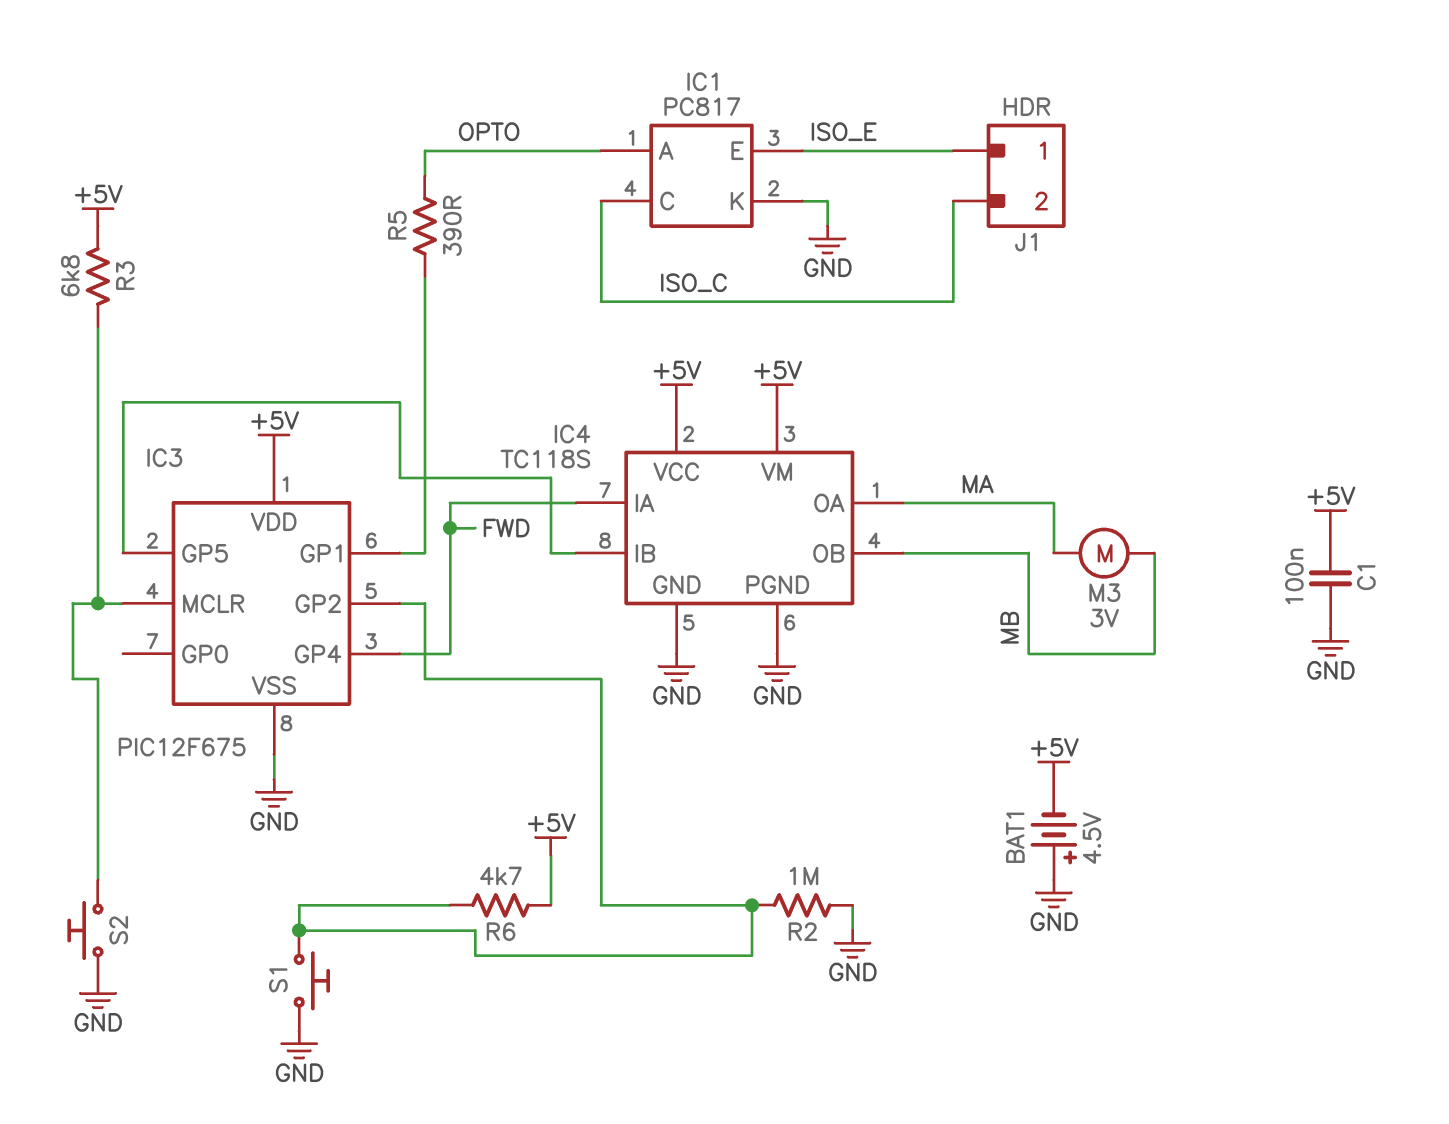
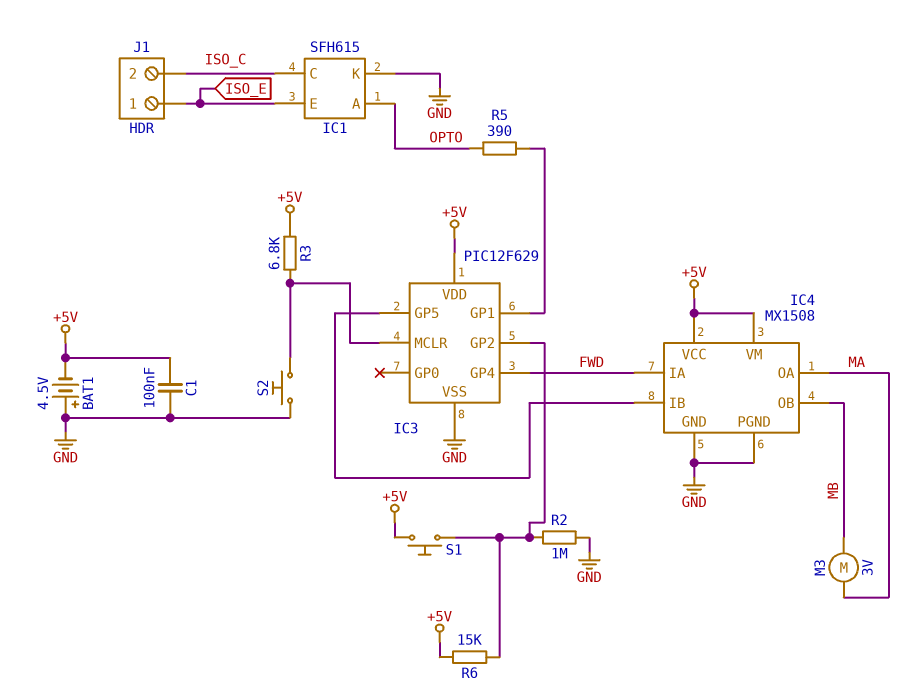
IC1: PC817 -> SFH615
IC3: PIC12F675 -> PIC12F629
IC4: TC118S -> MX1508
R6: 4.7k (+5V, IC3/GP2) -> 15k (+5V, IC3/GP2)
S1: button (GND, IC3/GP2) -> button (+5V, IC3/GP2)

